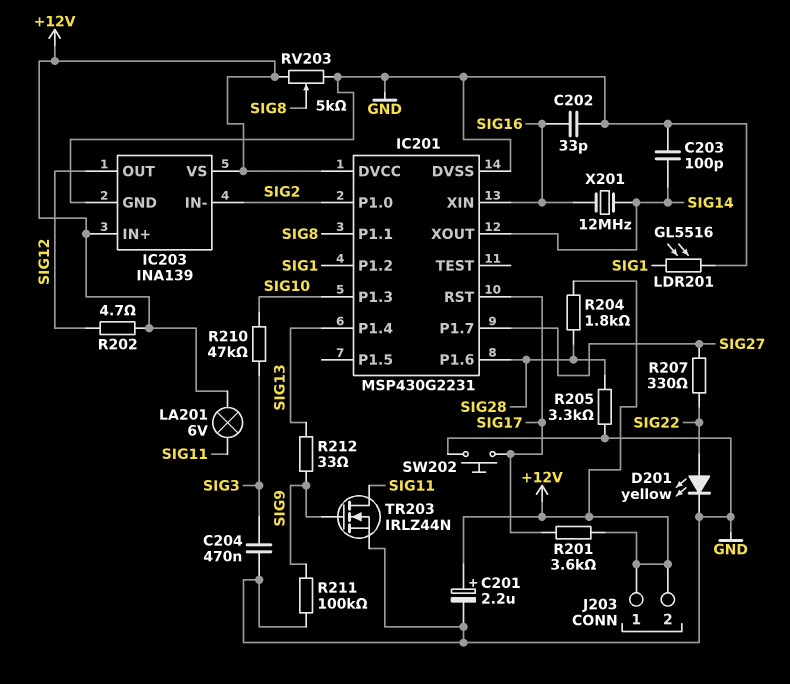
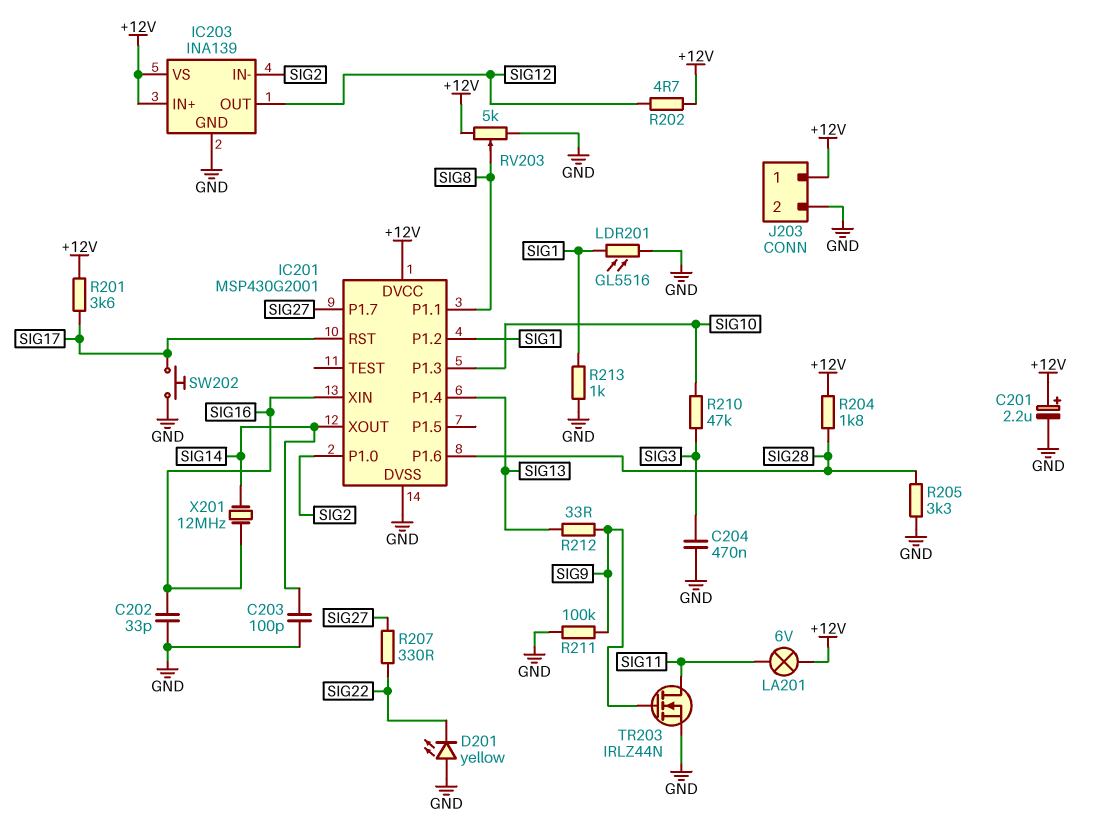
D201: LED yellow (A SIG22, K GND) -> LED yellow (A GND, K SIG22)
IC201: MSP430G2231 -> MSP430G2001
J203 pin 2: +12V -> GND
R213: none -> 1k (GND, SIG1)

